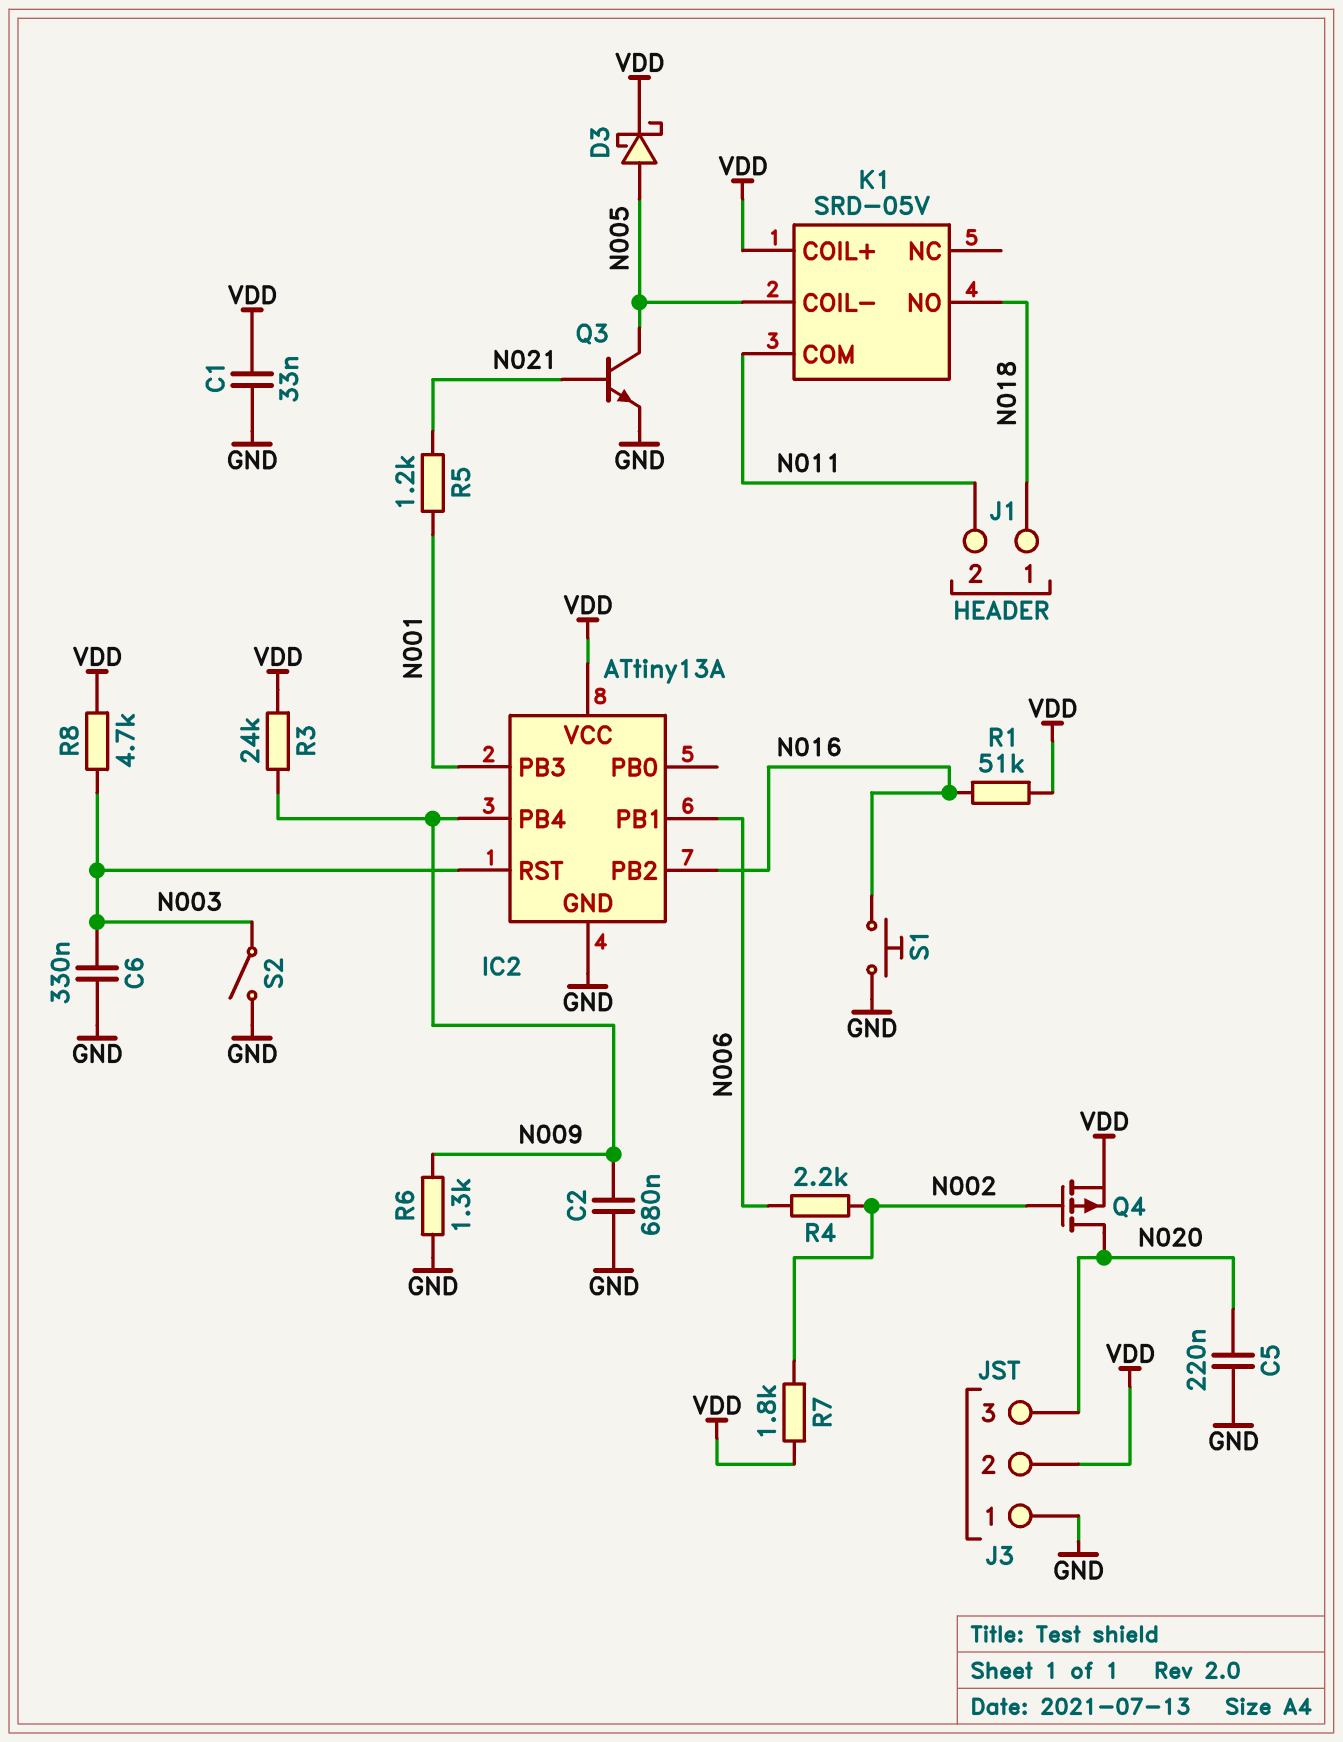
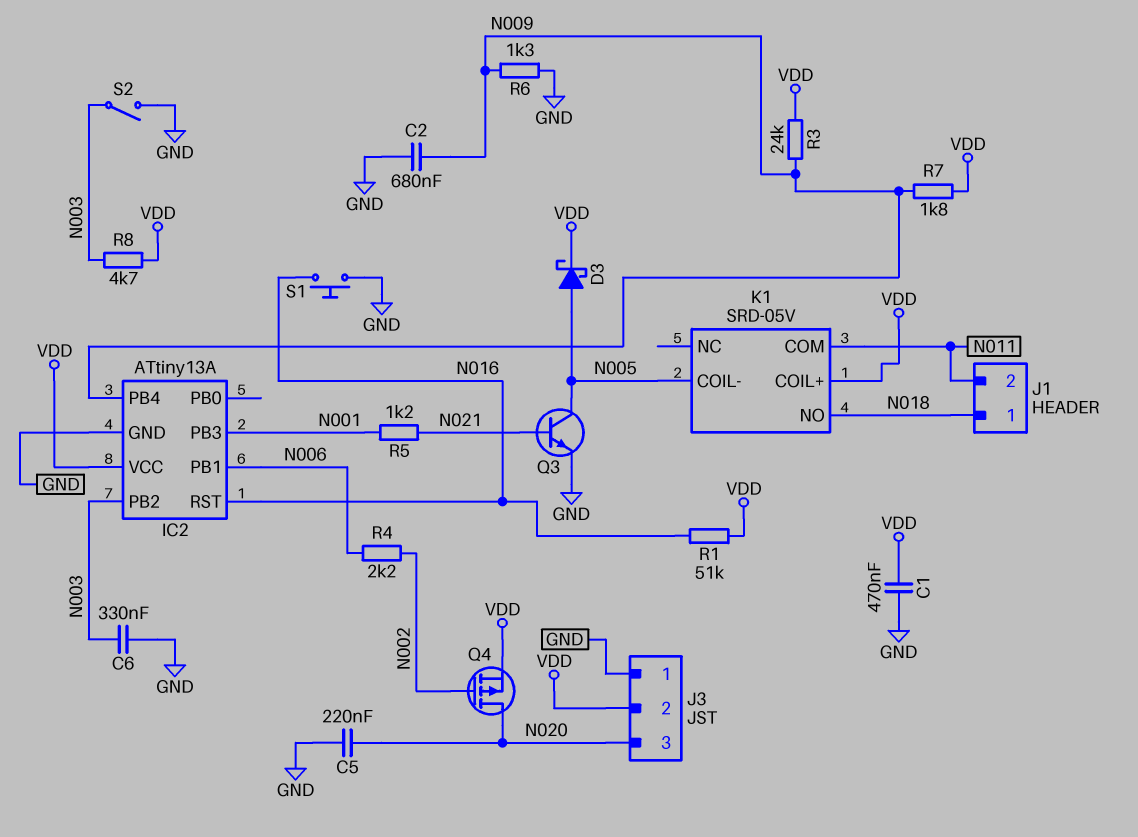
C1: 33nF (GND, VDD) -> 470nF (GND, VDD)
IC2 pin PB2: N016 -> N003
IC2 pin RST: N003 -> N016
R7: 1.8k (N002, VDD) -> 1.8k (N009, VDD)

